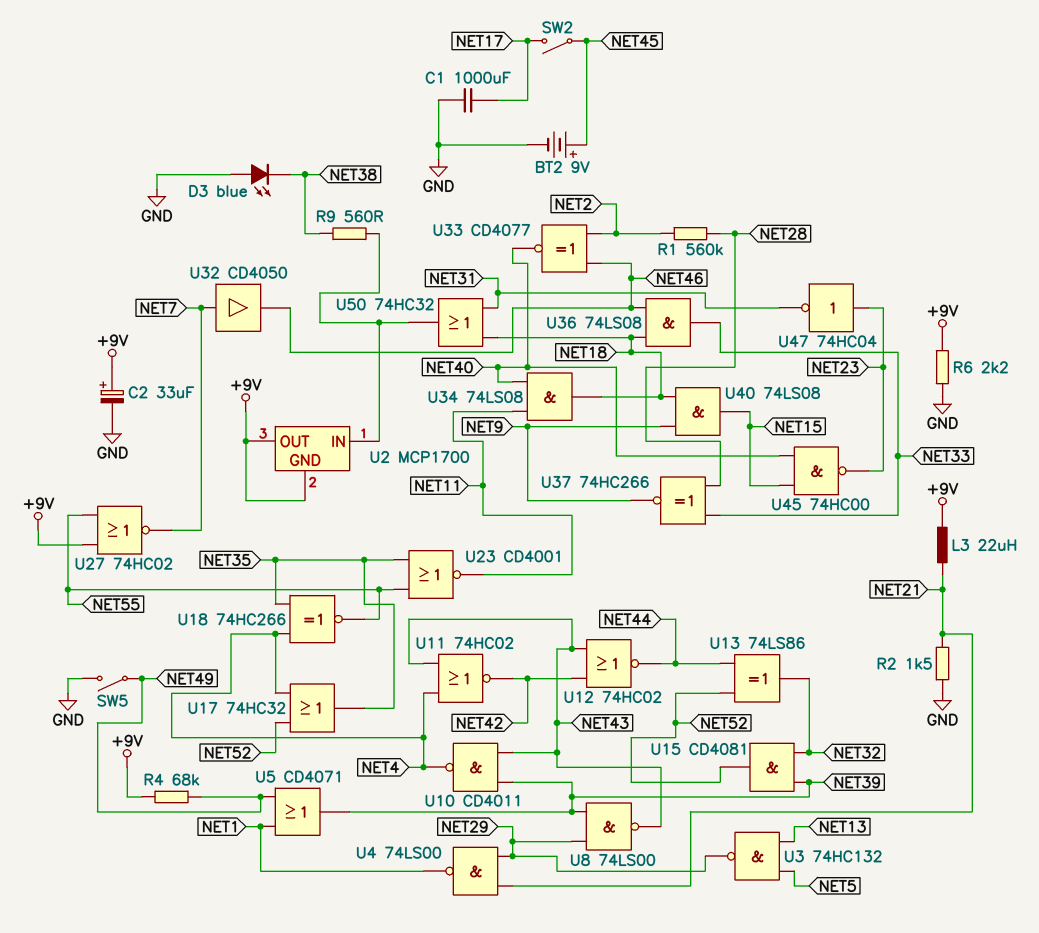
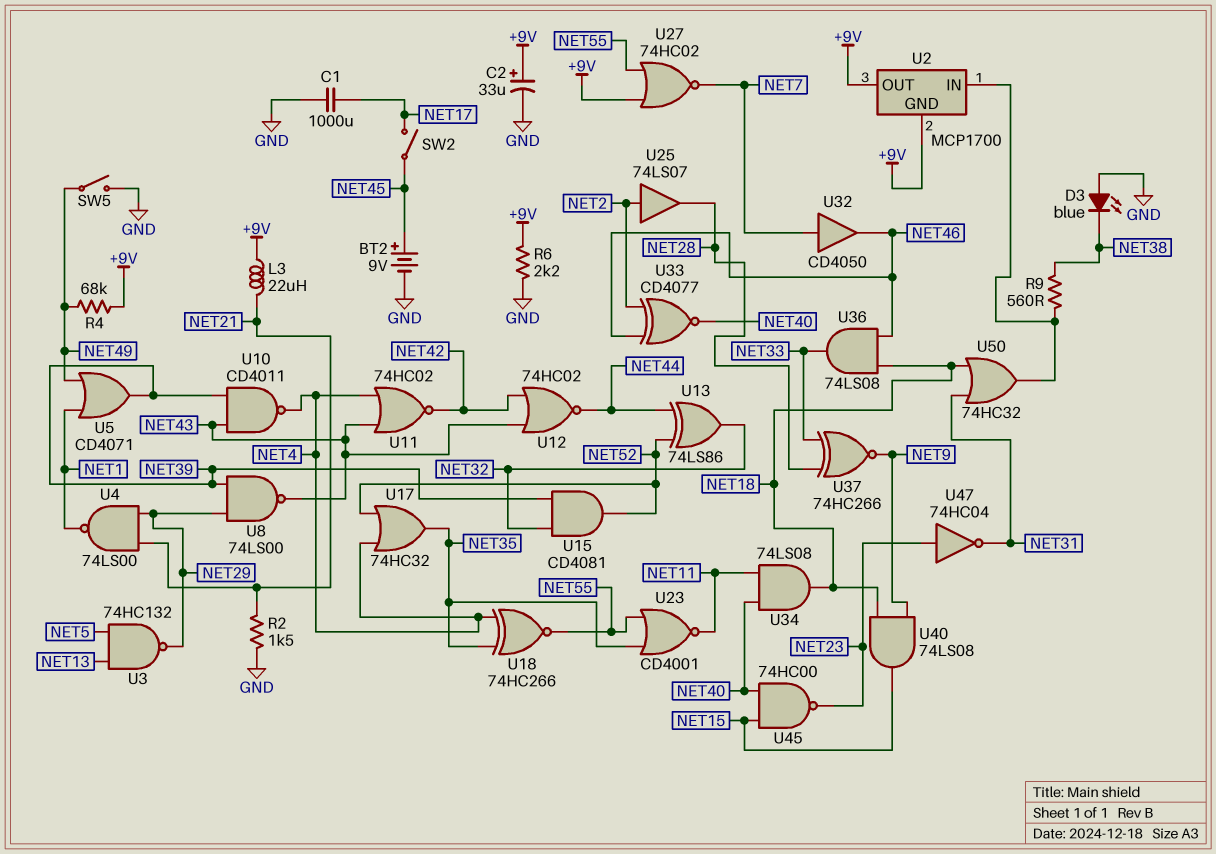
R1: 560k (NET2, NET28) -> none
U25: none -> buffer 74LS07 (in NET2, out NET28)

